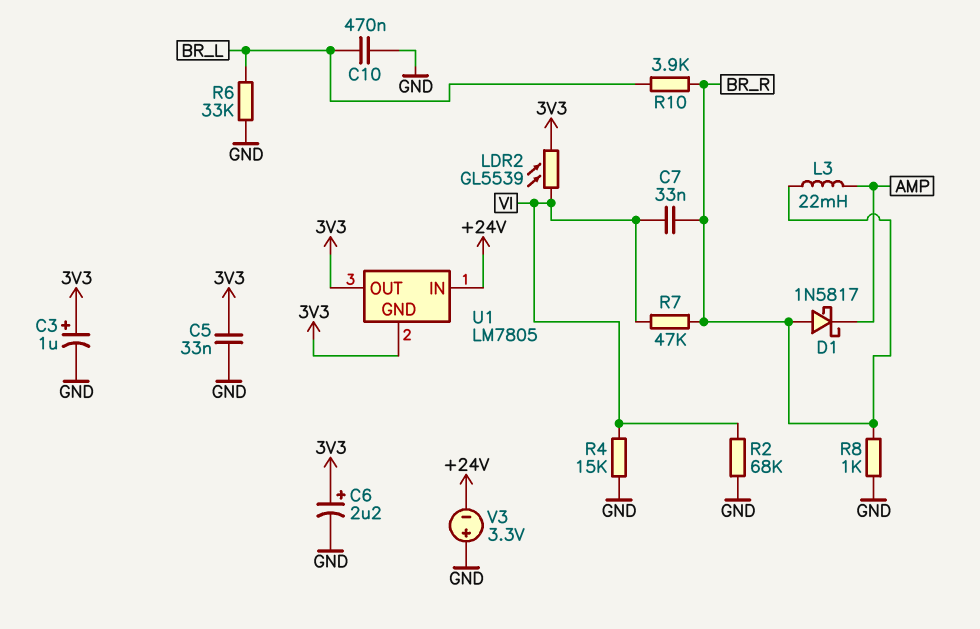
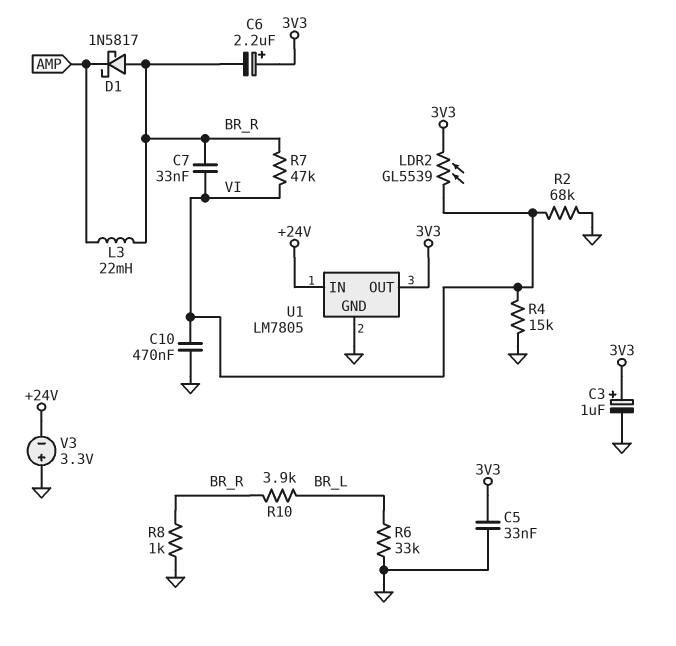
C6: 2.2uF (plus 3V3, minus GND) -> 2.2uF (plus 3V3, minus BR_R)
C10: 470nF (BR_L, GND) -> 470nF (GND, VI)
U1 pin GND: 3V3 -> GND

